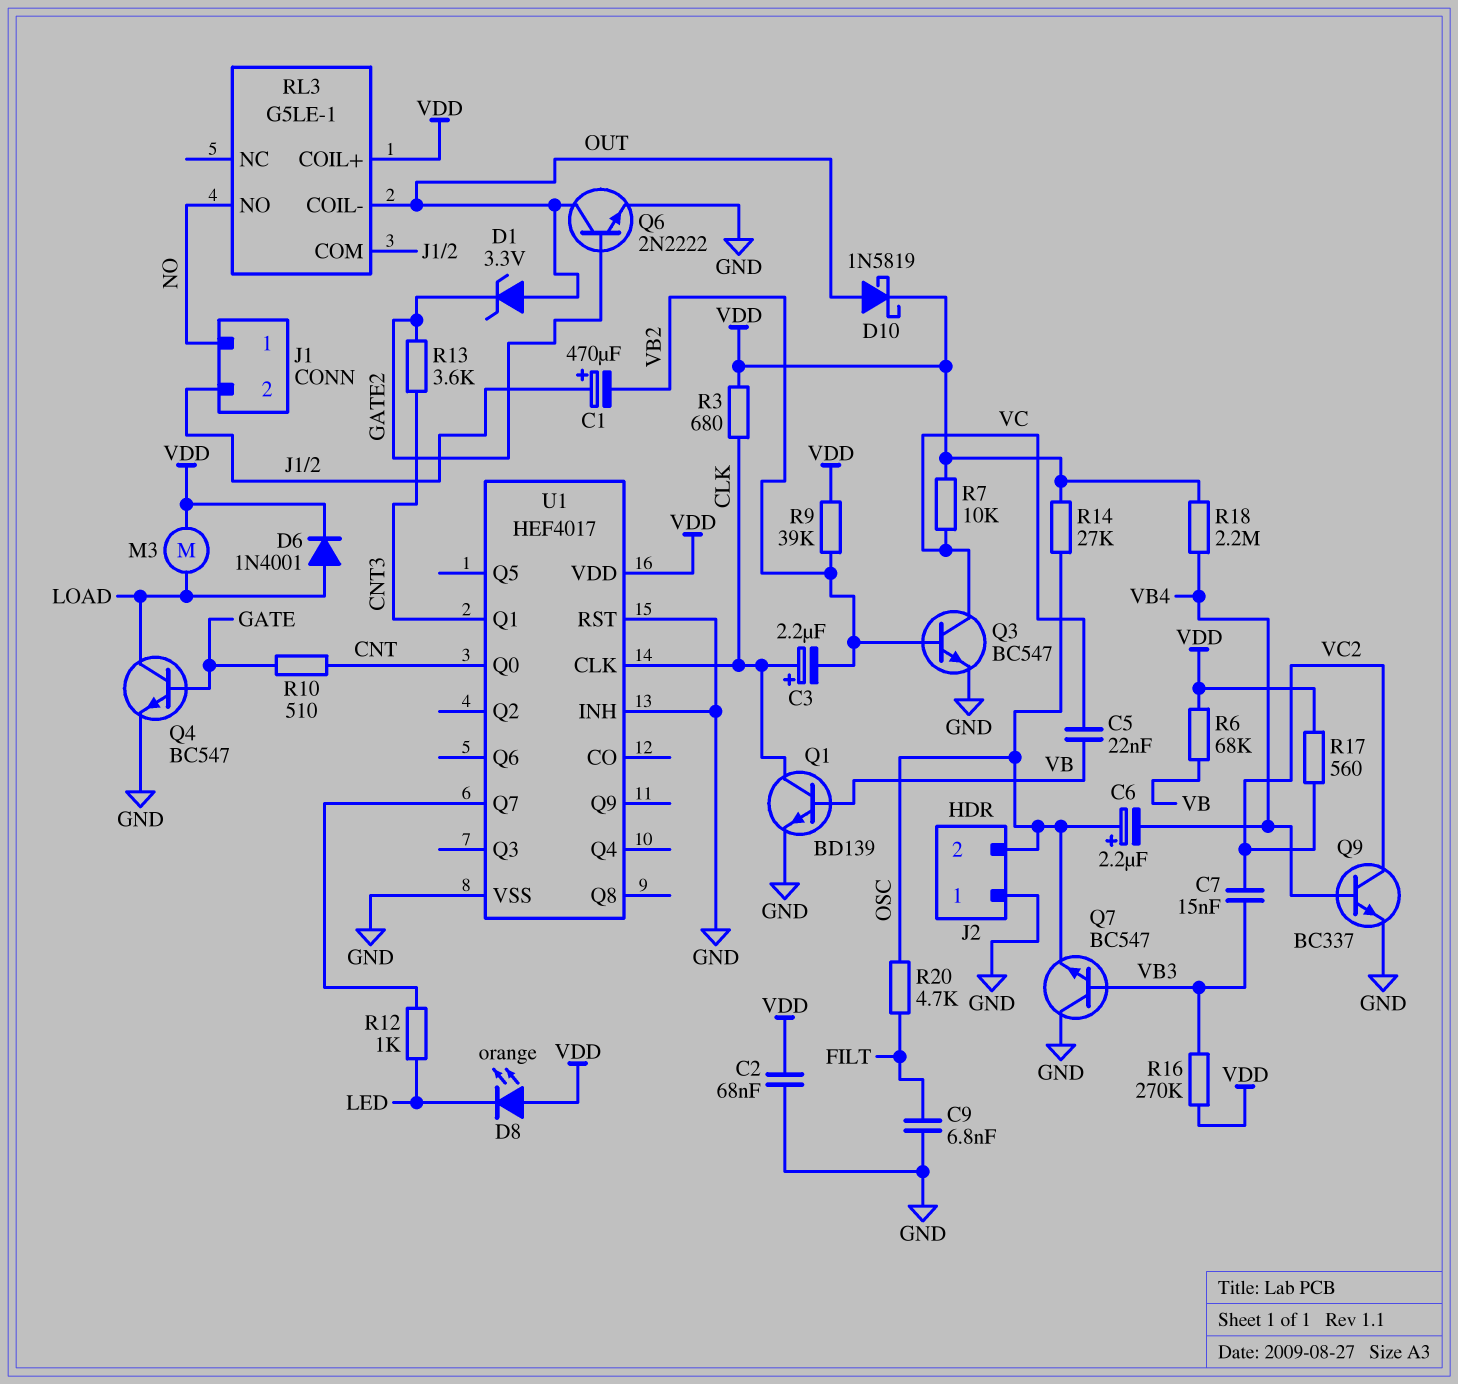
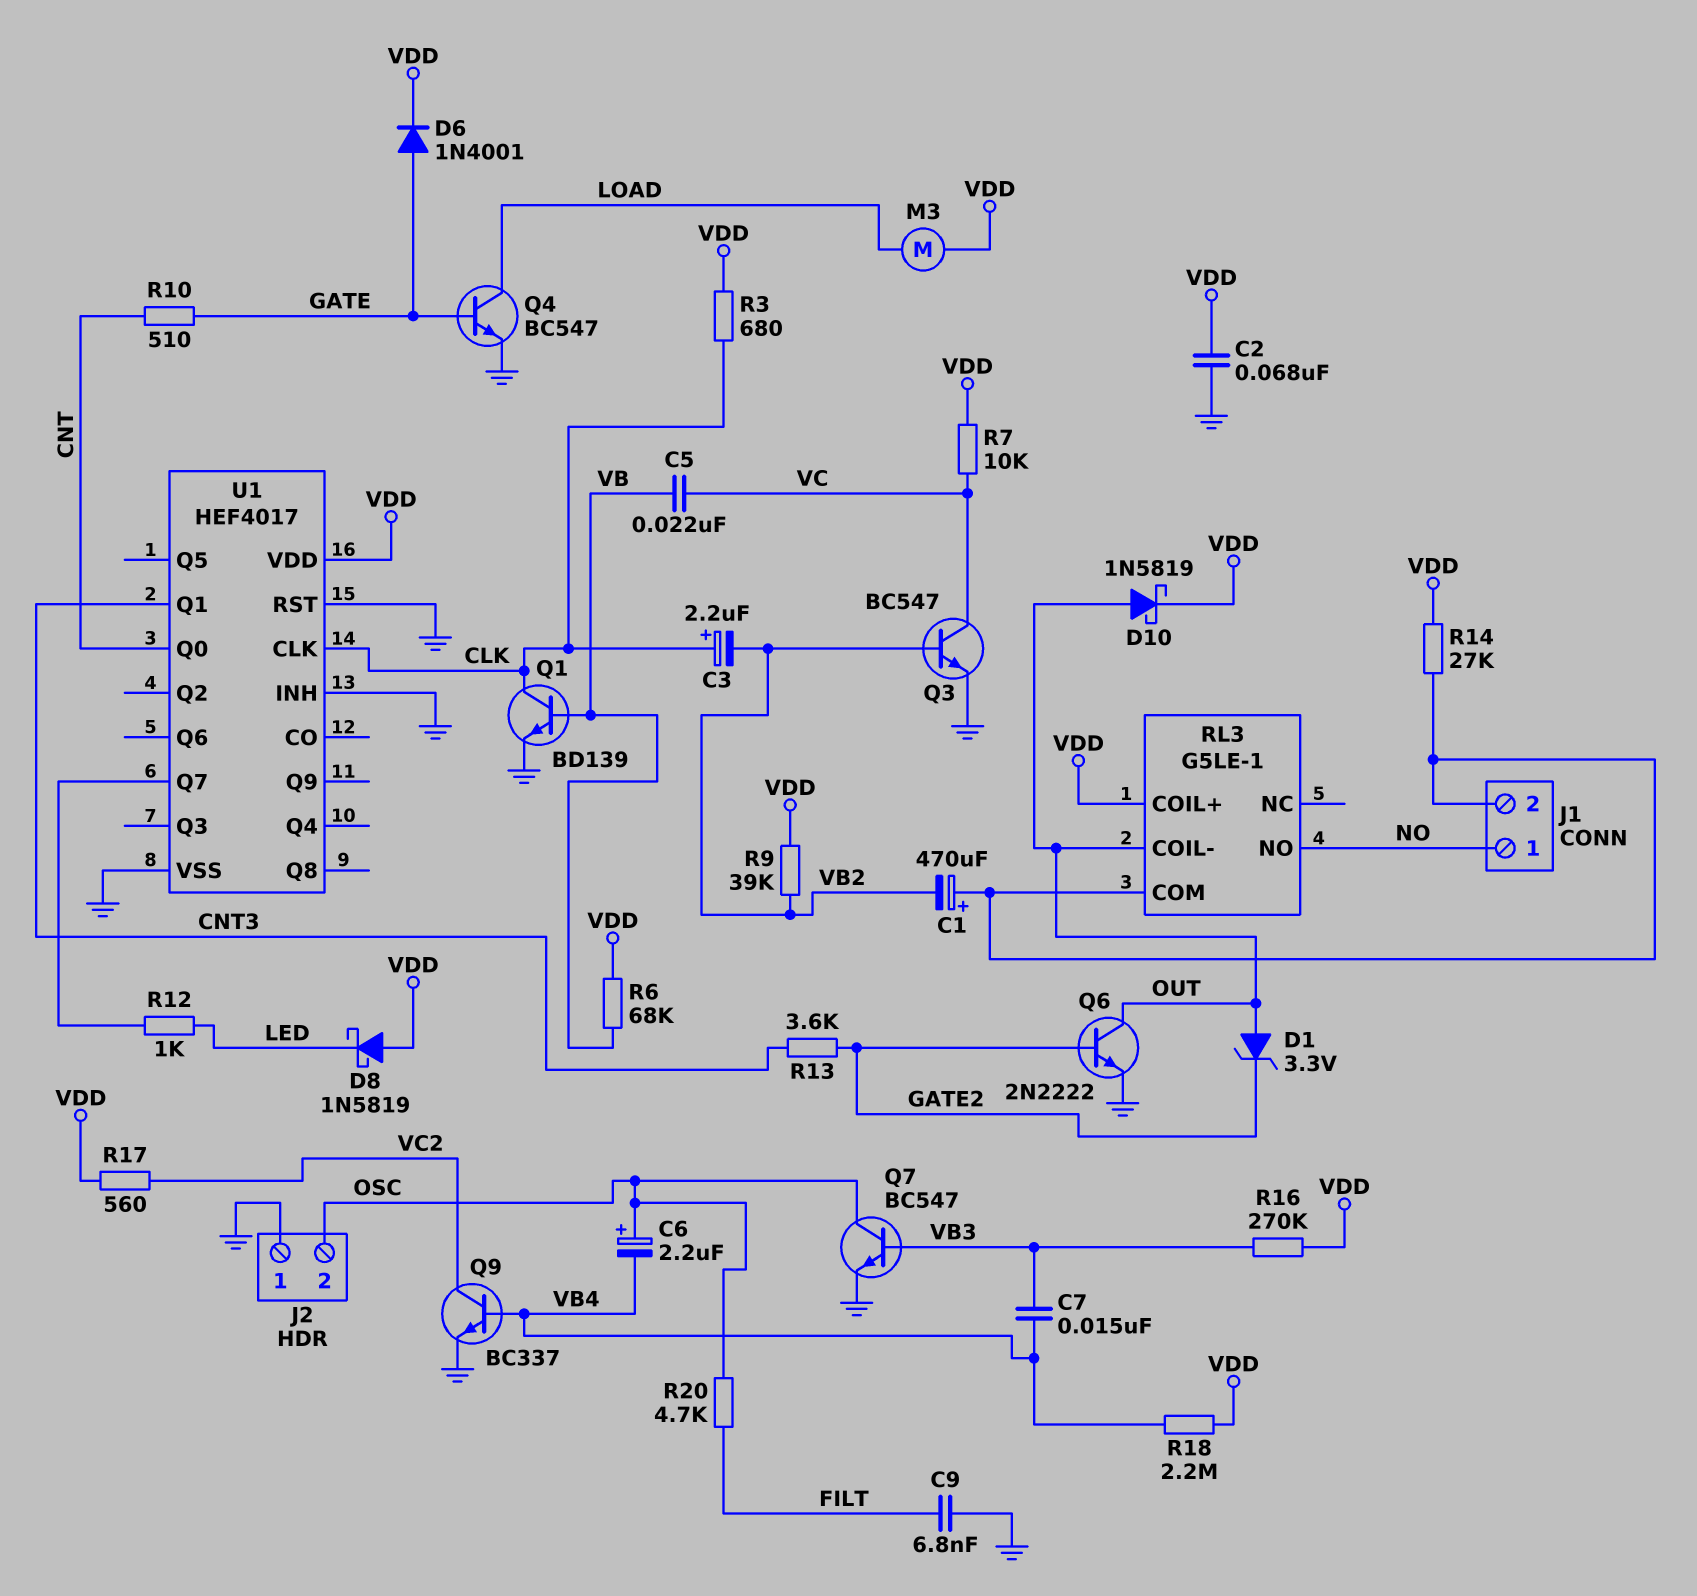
C7: 15nF (VB3, VC2) -> 15nF (VB3, VB4)
D6: diode 1N4001 (A LOAD, K VDD) -> diode 1N4001 (A GATE, K VDD)
D8: LED orange (A VDD, K LED) -> schottky 1N5819 (A VDD, K LED)
Q7: NPN BC547 (B VB3, C GND, E OSC) -> NPN BC547 (B VB3, C OSC, E GND)
R14: 27k (OSC, VDD) -> 27k (J1/2, VDD)

